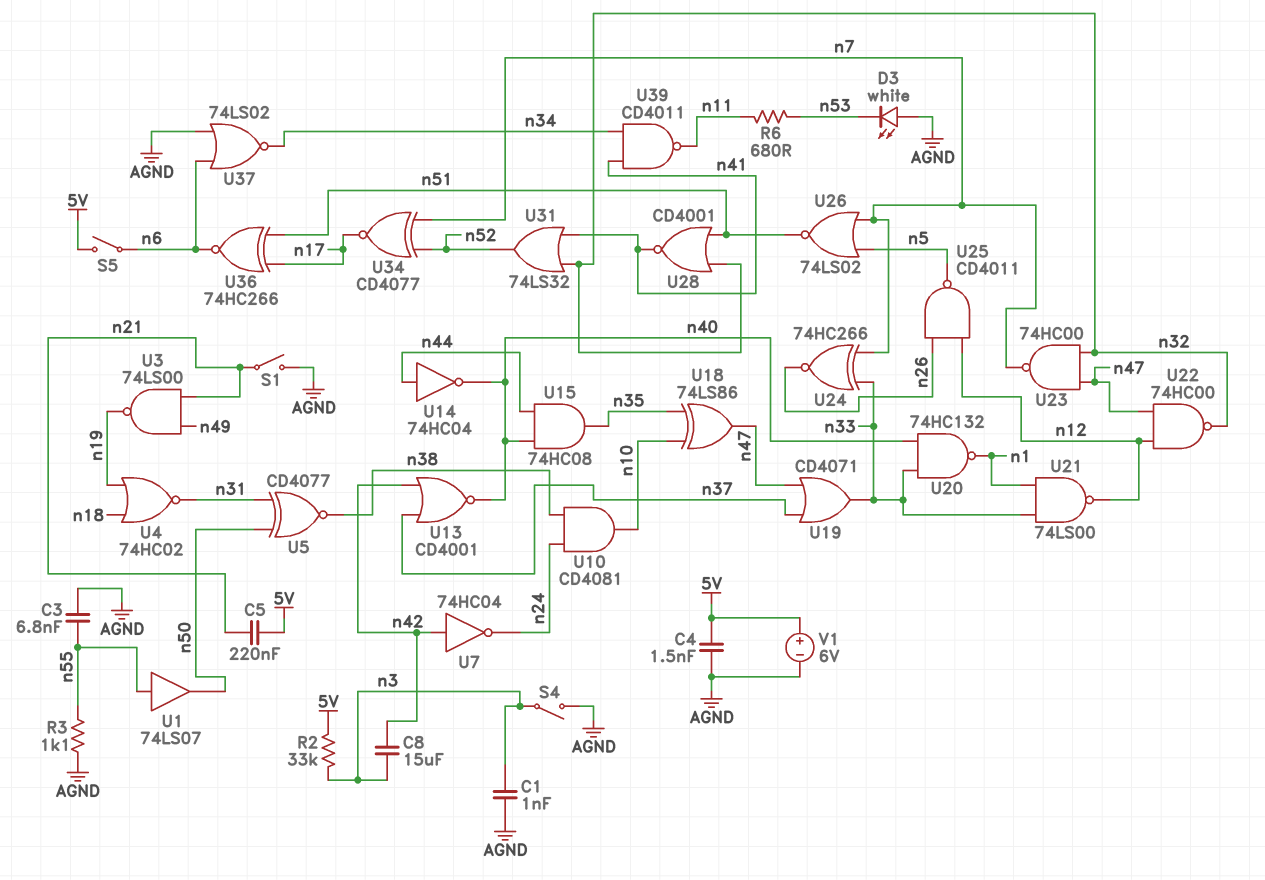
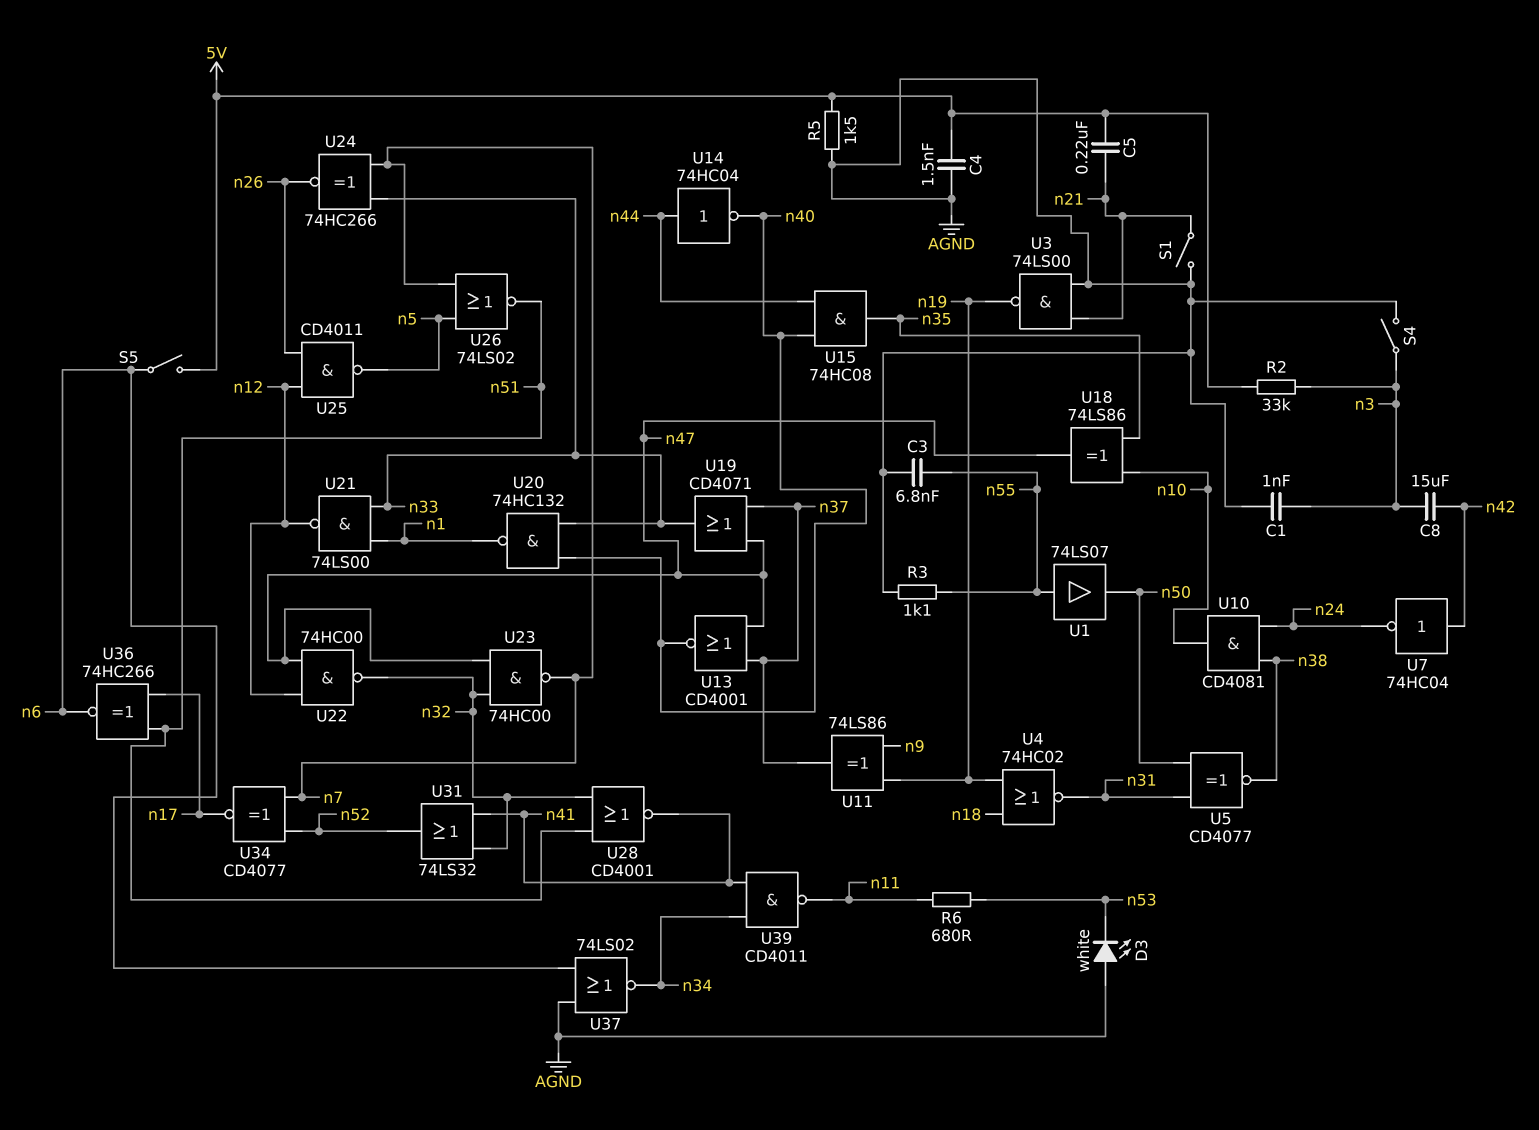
R5: none -> 1.5k (5V, AGND)
U3: NAND 74LS00 (in n21, in n49, out n19) -> NAND 74LS00 (in AGND, in n21, out n19)
U11: none -> XOR 74LS86 (in n9, in n19, out n37)
U13: NOR CD4001 (in n37, in n42, out n40) -> NOR CD4001 (in n37, in n47, out n40)
V1: 6V (plus 5V, minus AGND) -> none

